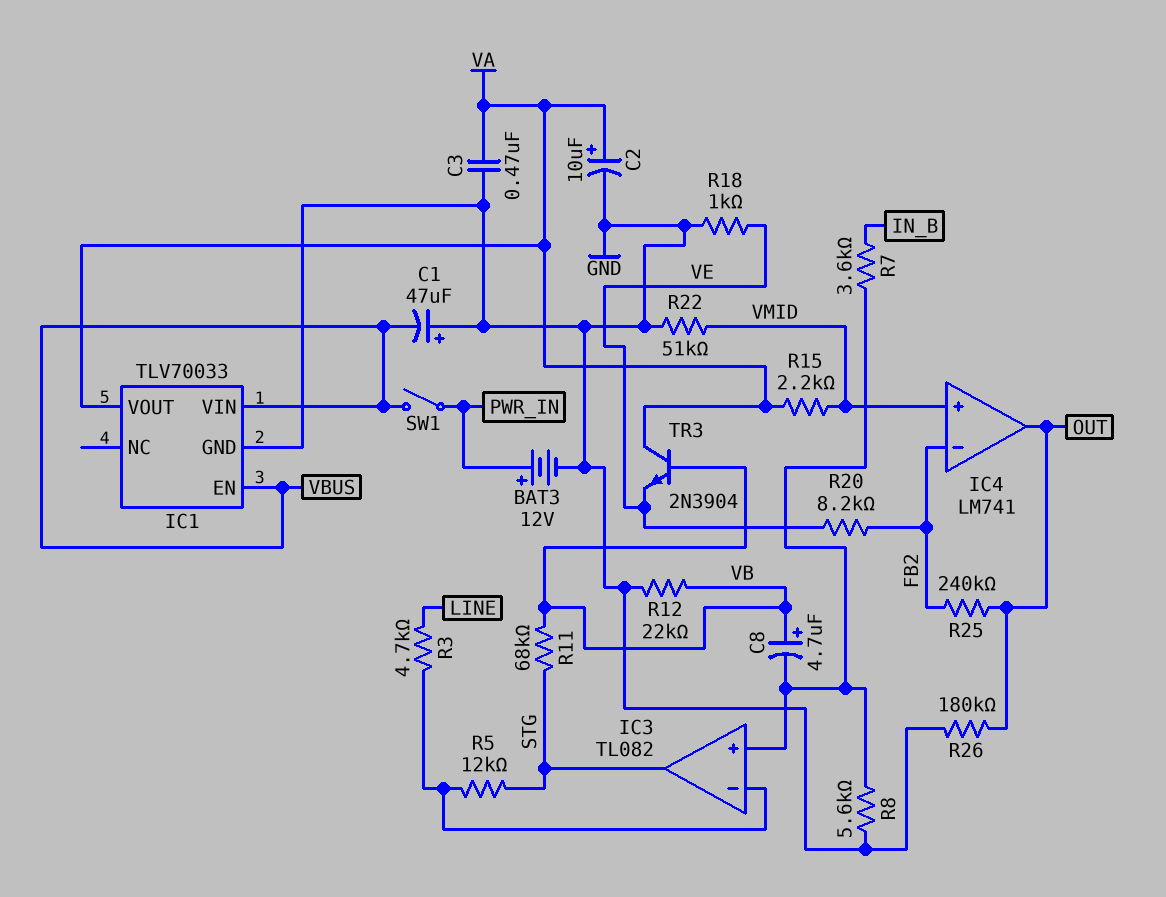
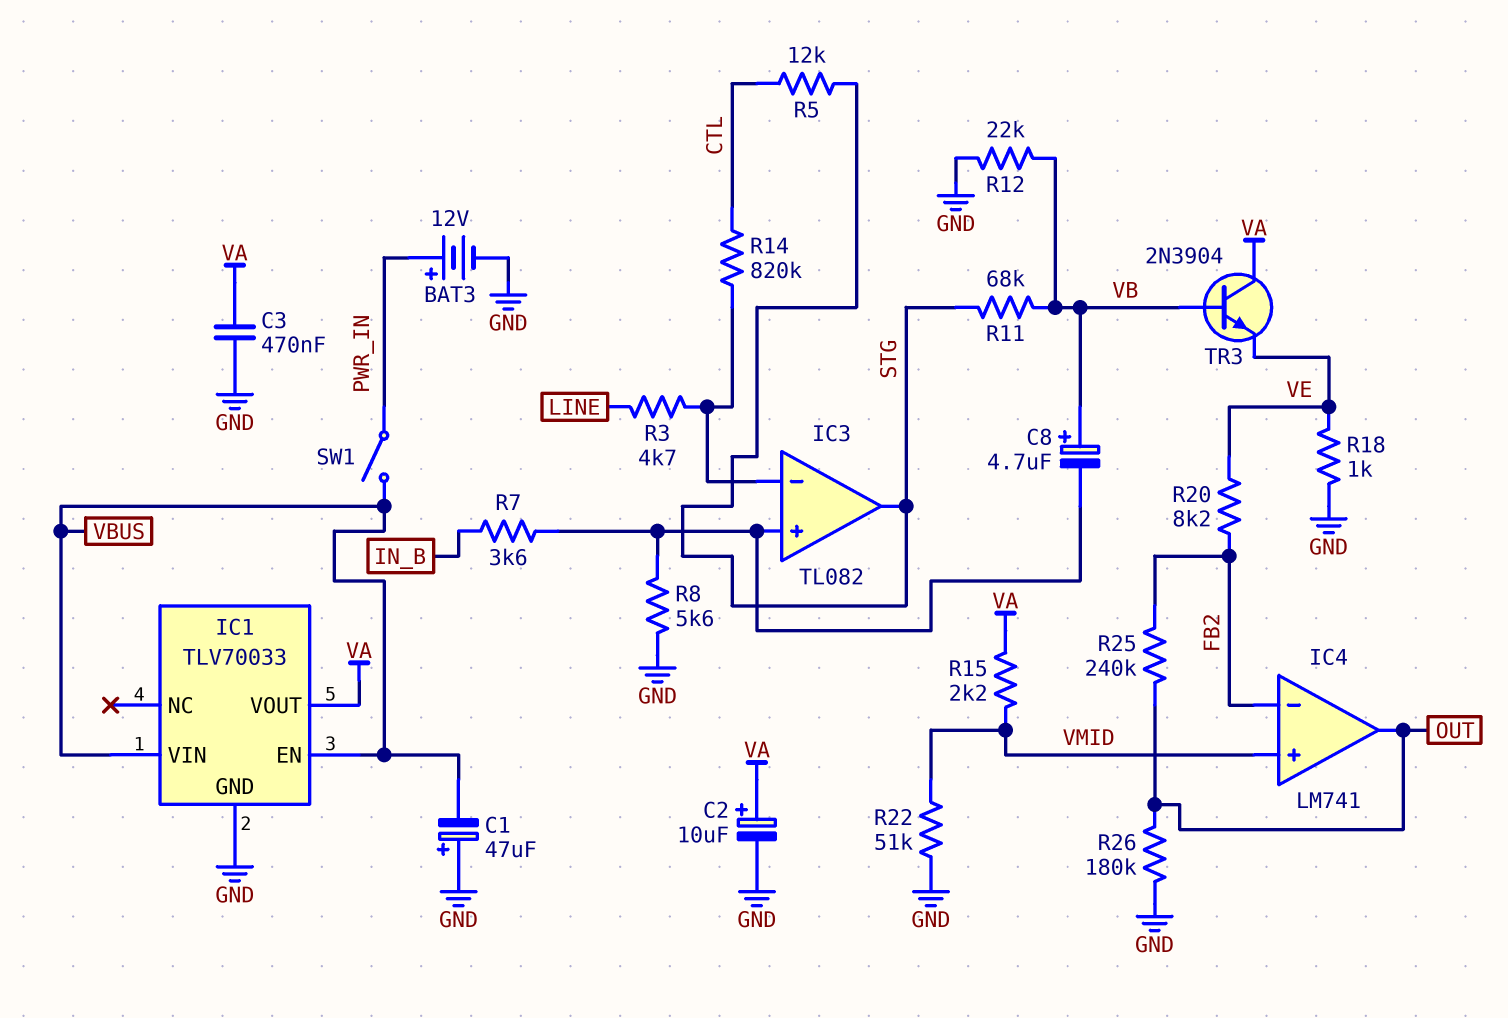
R5: 12k (IC3/in-, STG) -> 12k (CTL, STG)
R14: none -> 820k (CTL, IC3/in-)

